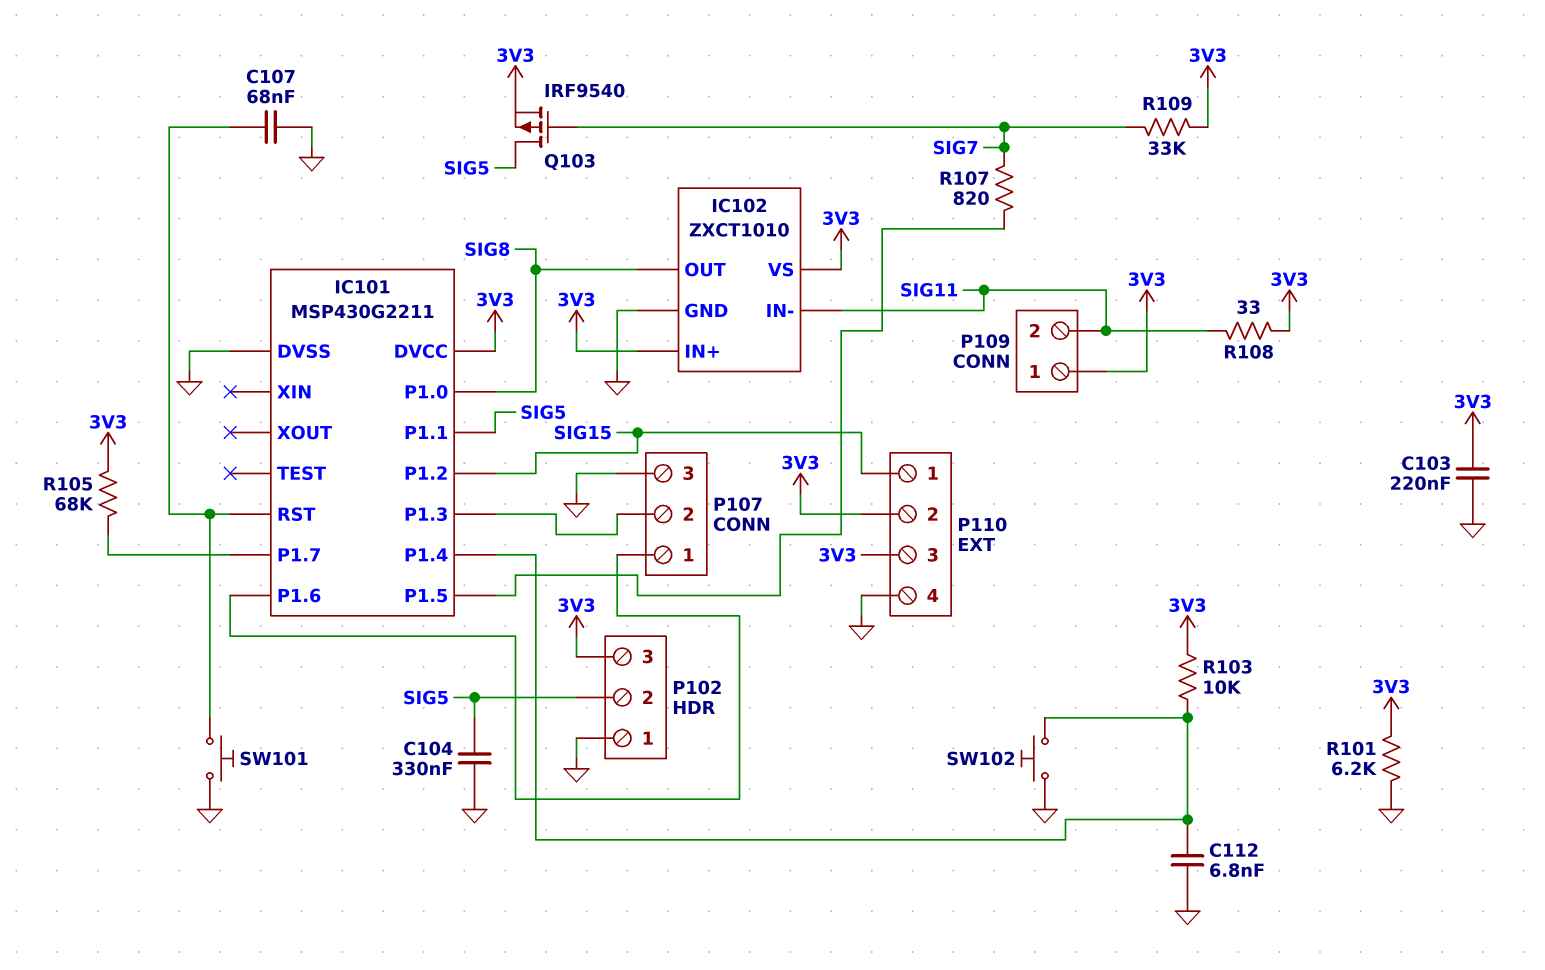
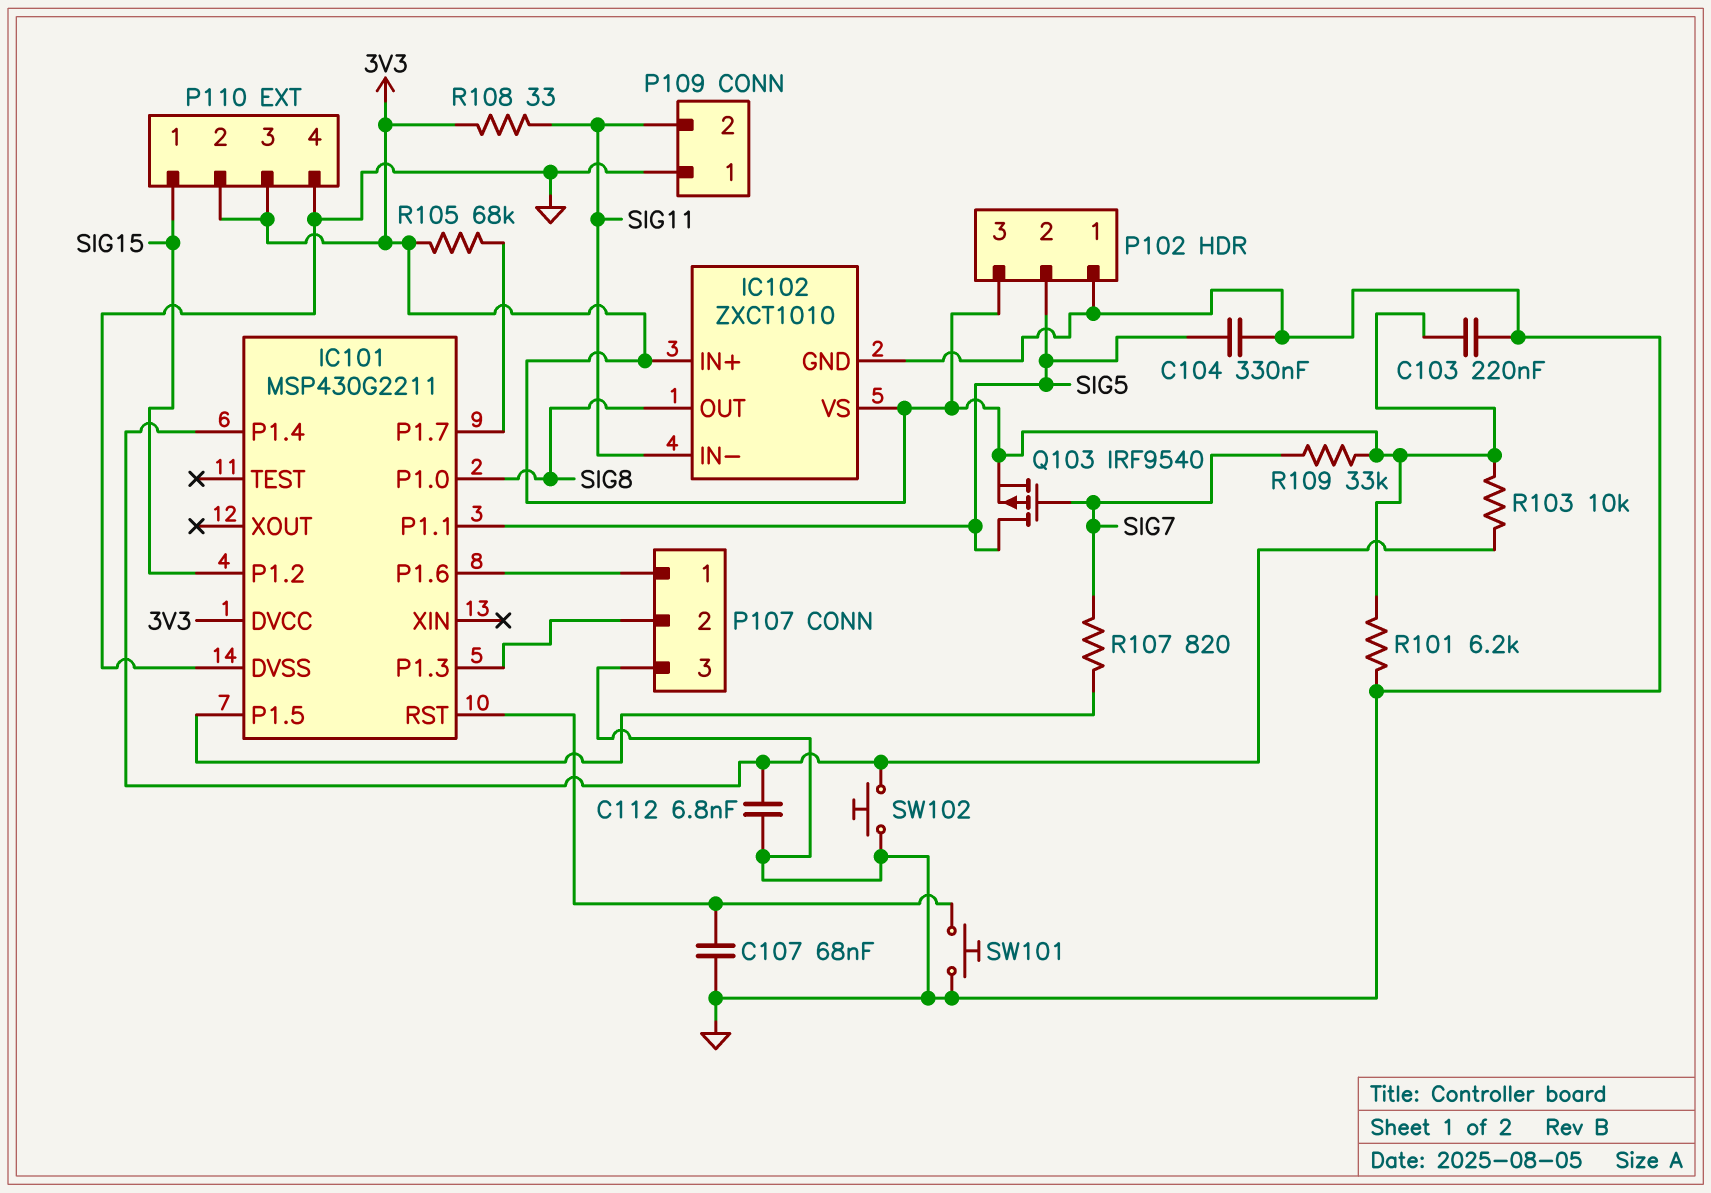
P109 pin 1: 3V3 -> GND

